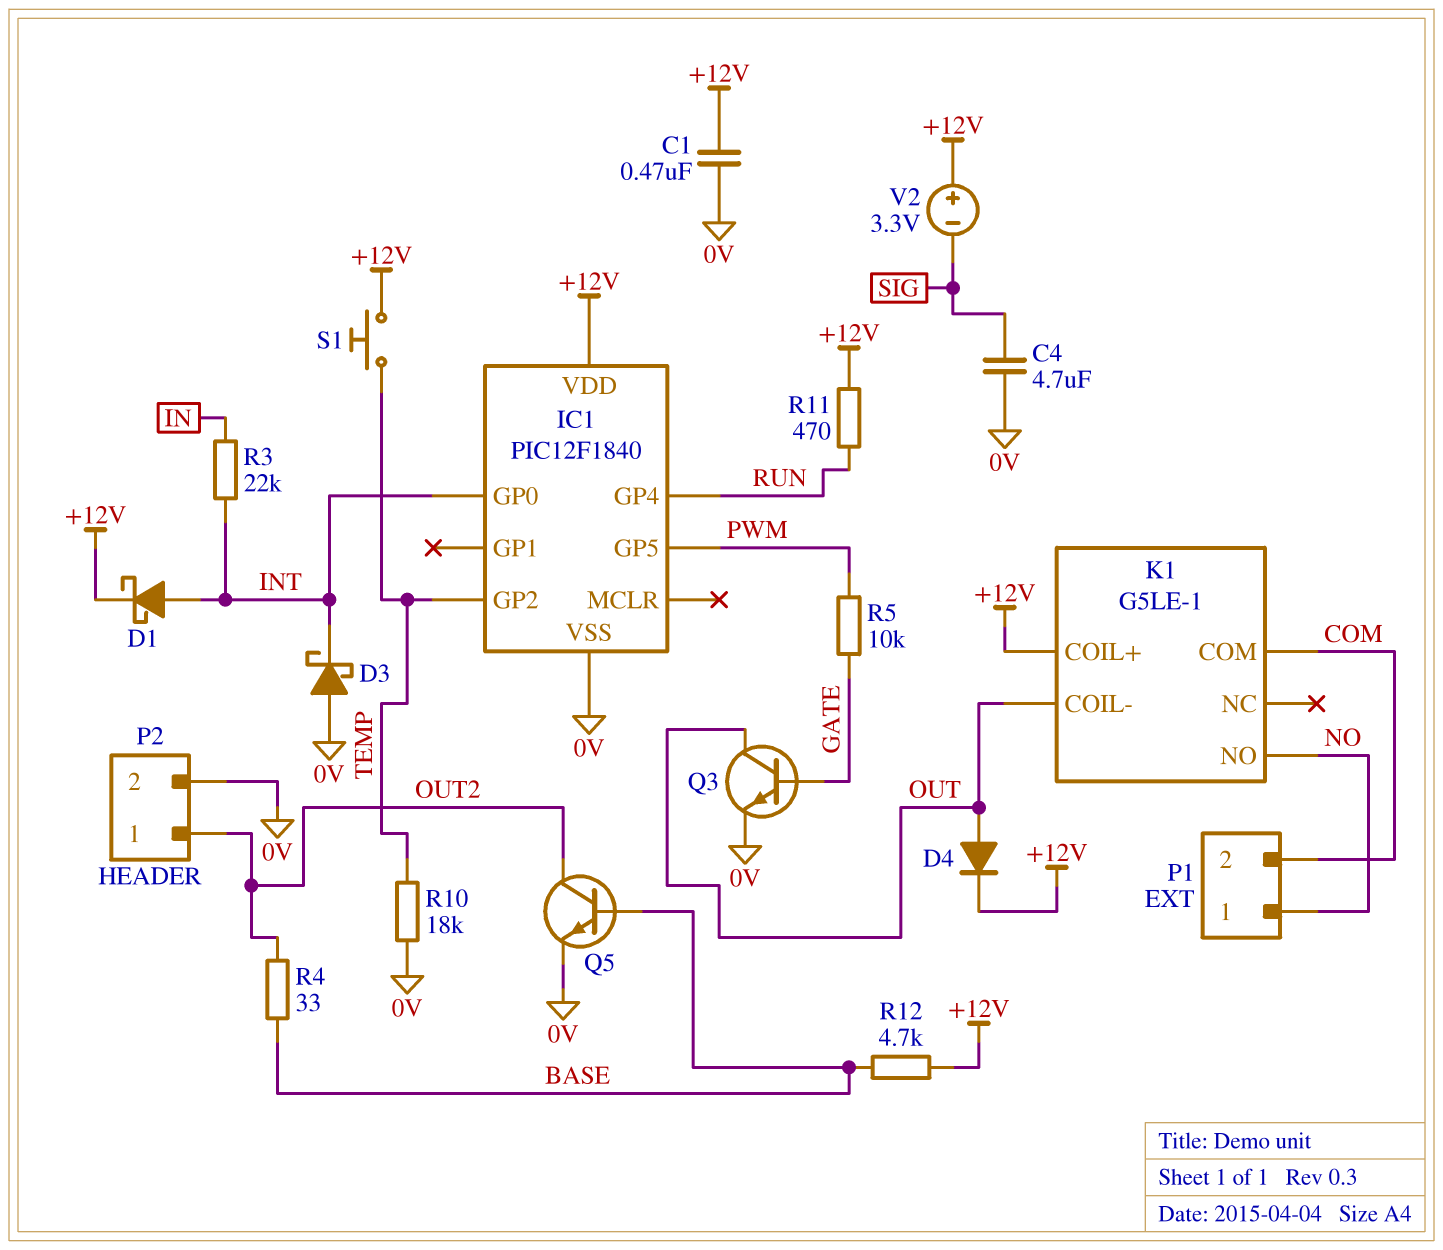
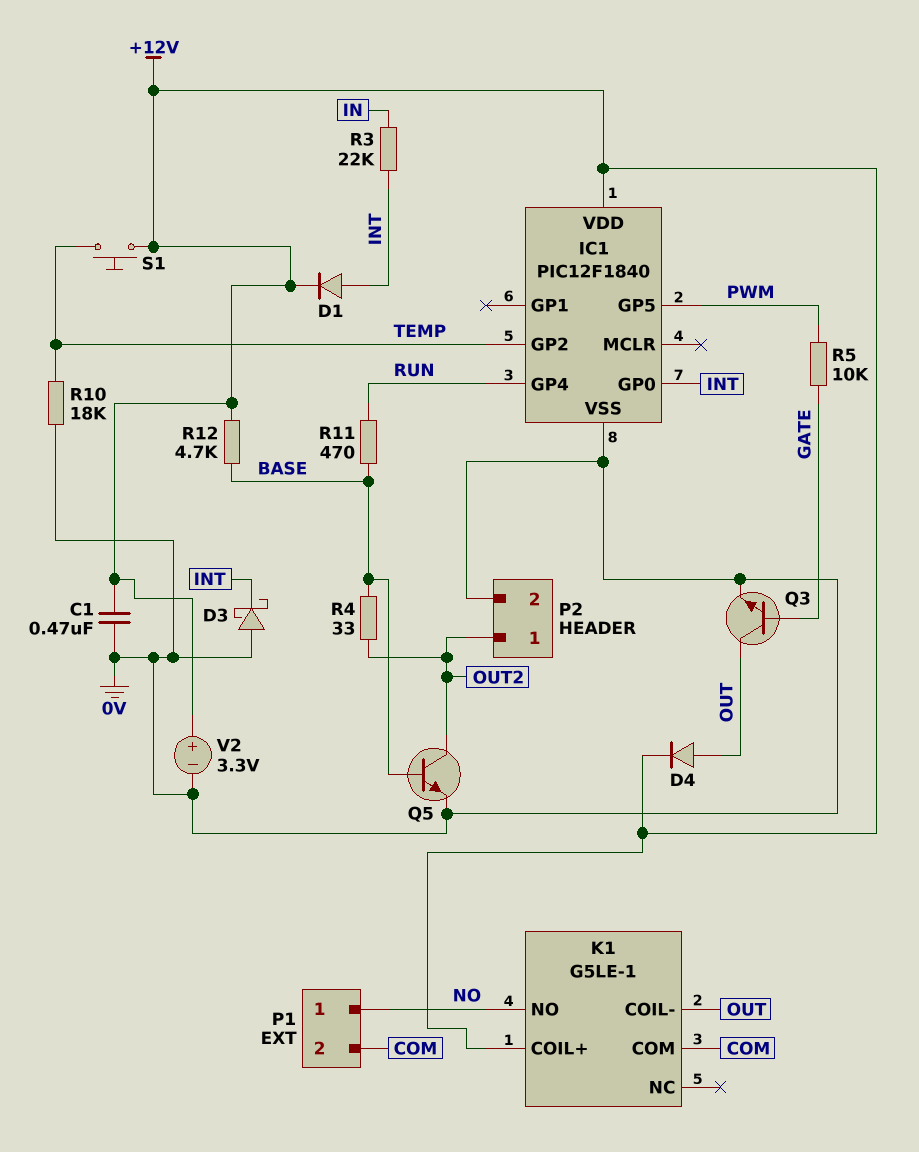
C4: 4.7uF (0V, SIG) -> none
D1: schottky (A INT, K +12V) -> diode (A INT, K +12V)
R11: 470 (+12V, RUN) -> 470 (BASE, RUN)
V2: 3.3V (plus +12V, minus SIG) -> 3.3V (plus +12V, minus 0V)

